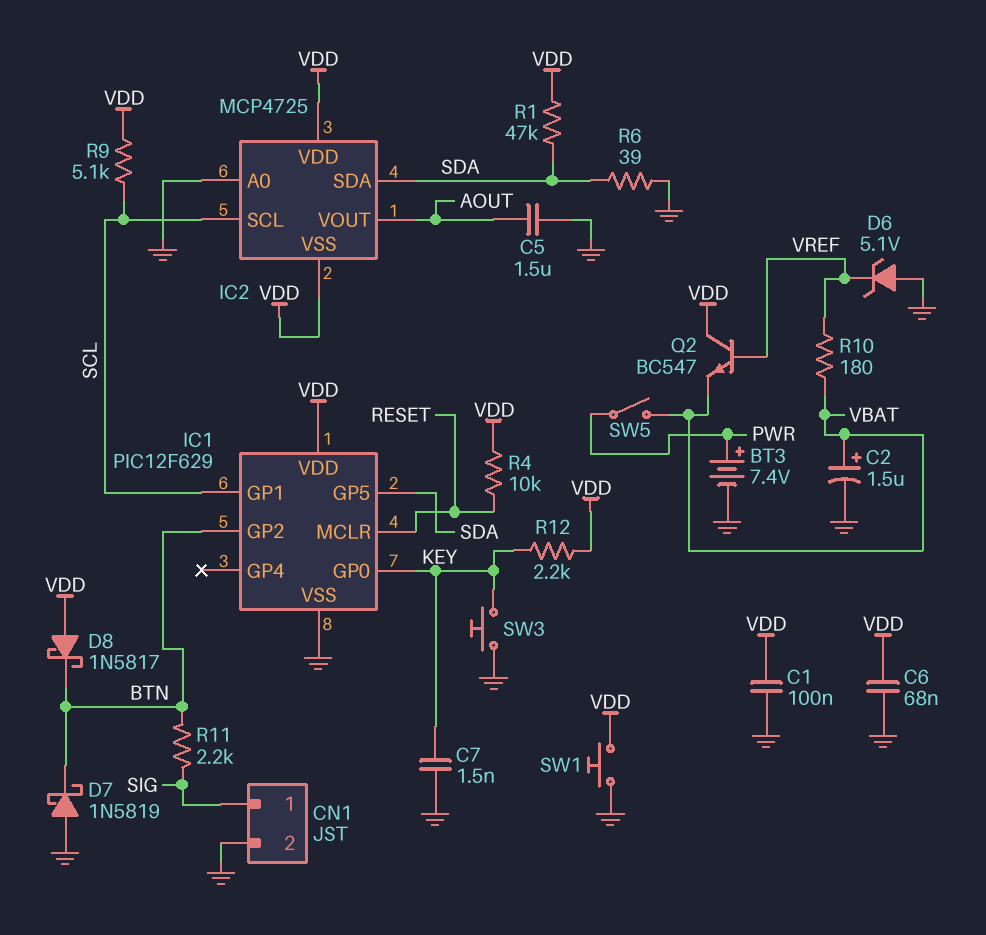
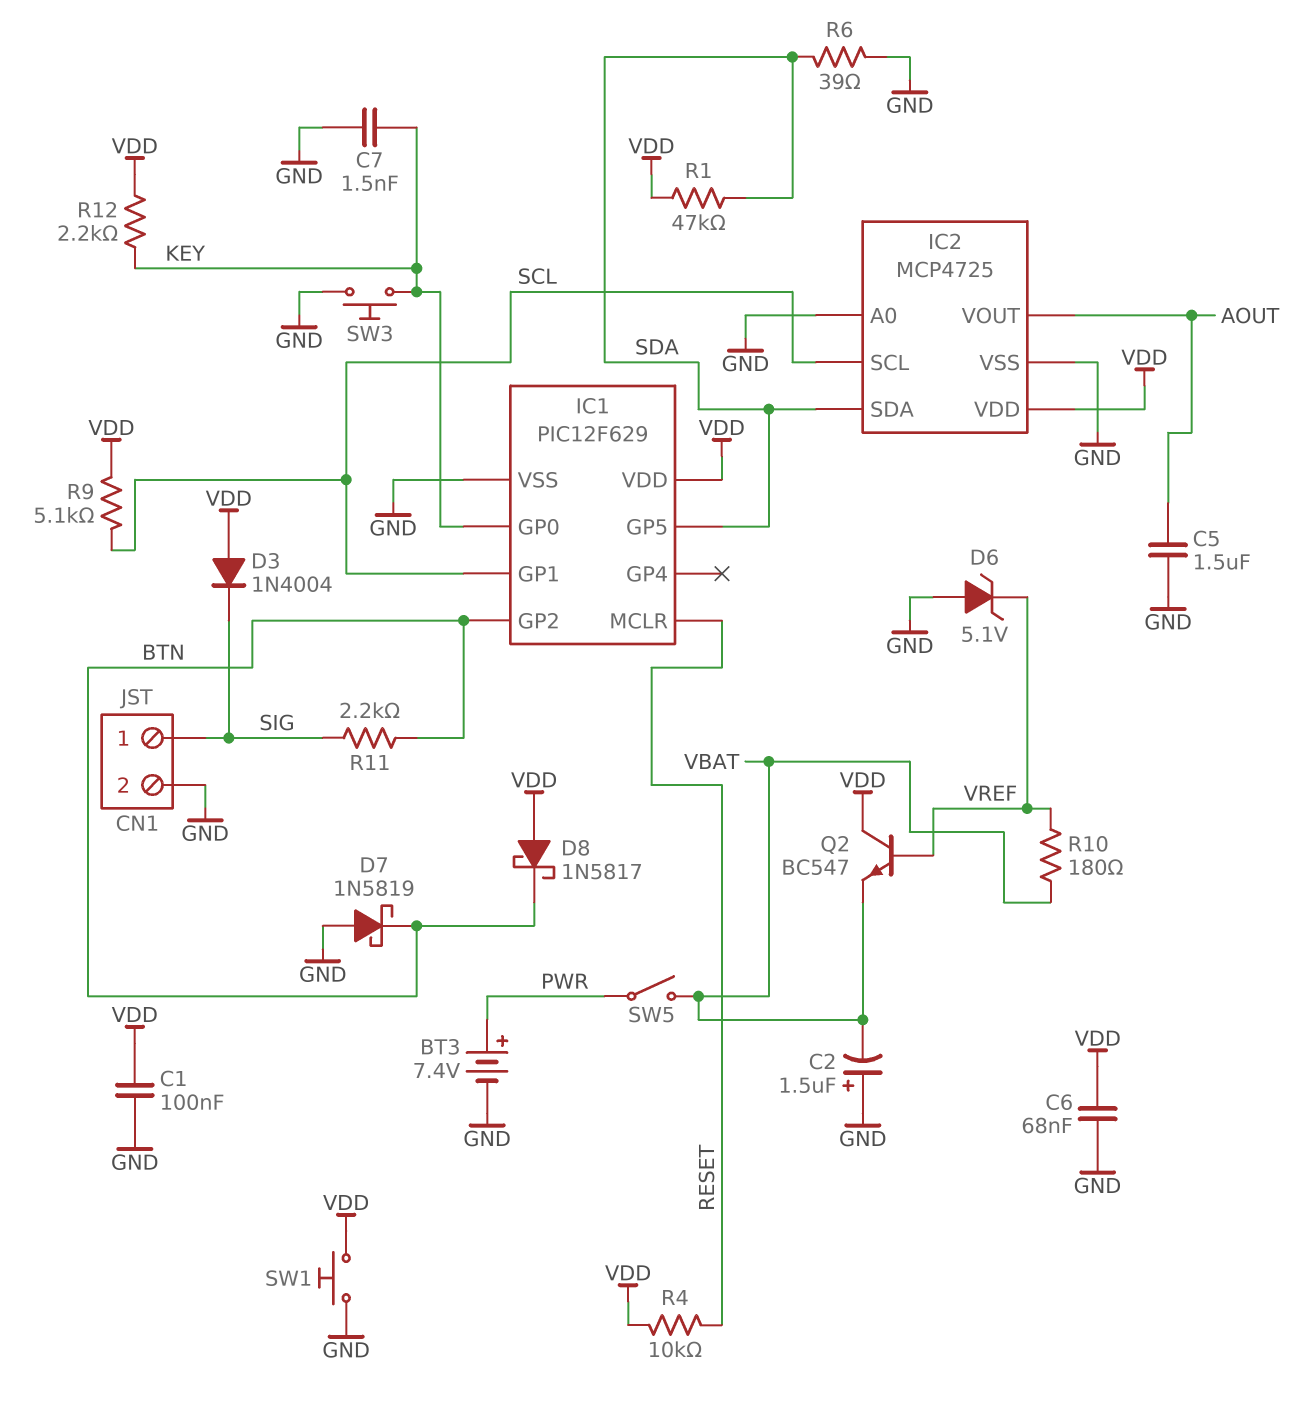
C2: 1.5uF (plus VBAT, minus GND) -> 1.5uF (plus GND, minus VBAT)
D3: none -> diode 1N4004 (A VDD, K SIG)
IC2 pin VSS: VDD -> GND

